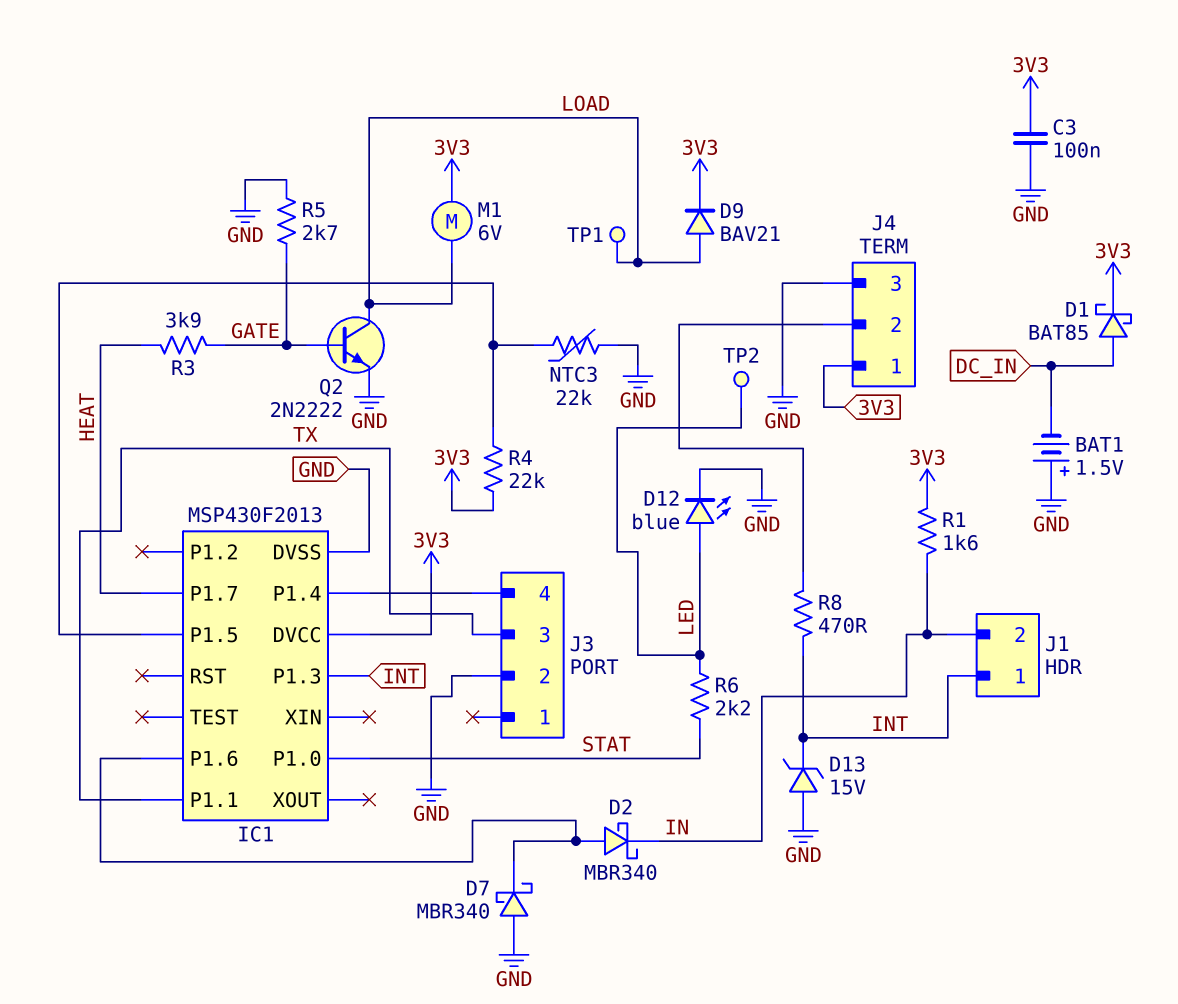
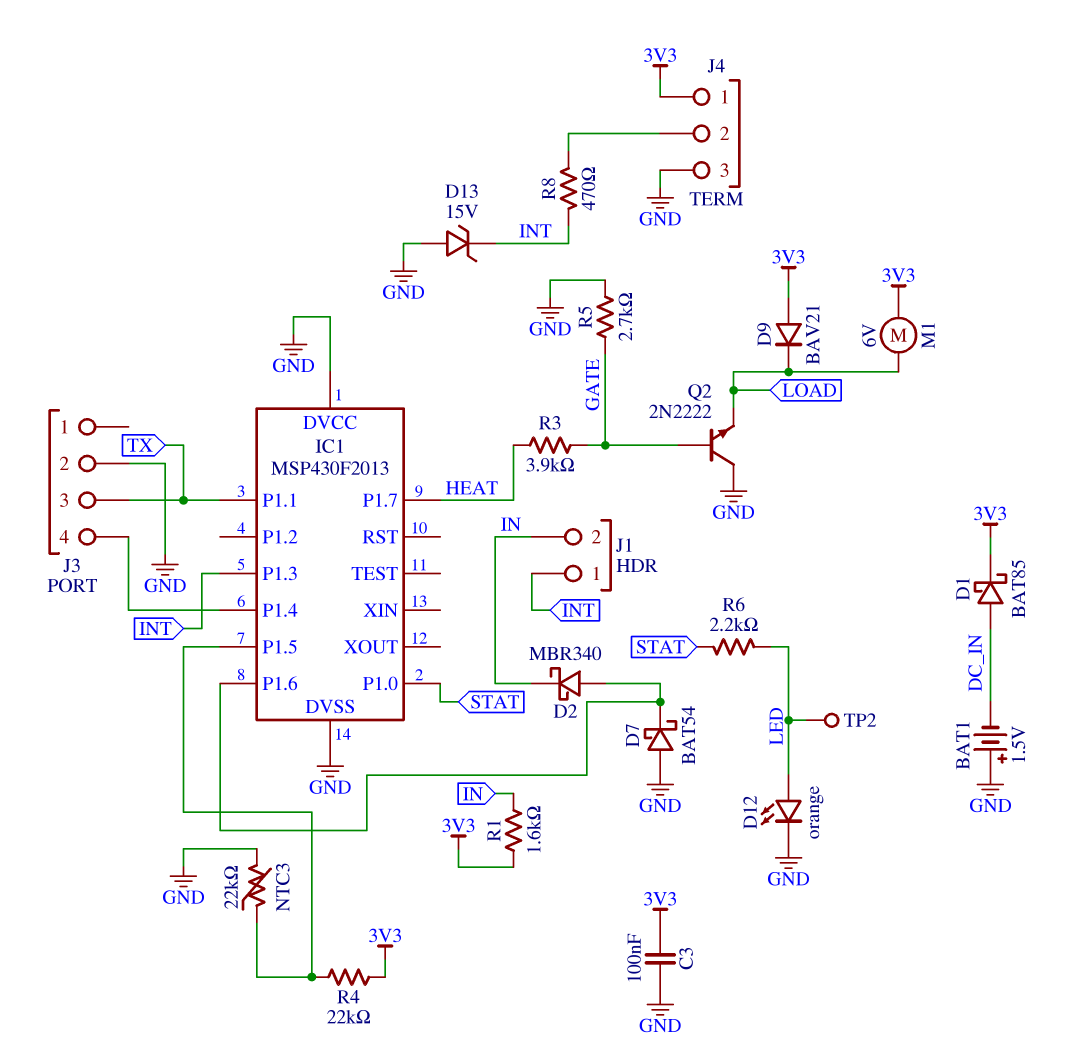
D7: schottky MBR340 (A GND, K IC1/P1.6) -> schottky BAT54 (A GND, K IC1/P1.6)
D9: diode BAV21 (A LOAD, K 3V3) -> diode BAV21 (A 3V3, K LOAD)
D12: LED blue (A LED, K GND) -> LED orange (A LED, K GND)
IC1 pin DVCC: 3V3 -> GND
Q2: NPN 2N2222 (B GATE, C LOAD, E GND) -> NPN 2N2222 (B GATE, C GND, E LOAD)
TP1: test point (LOAD) -> none

